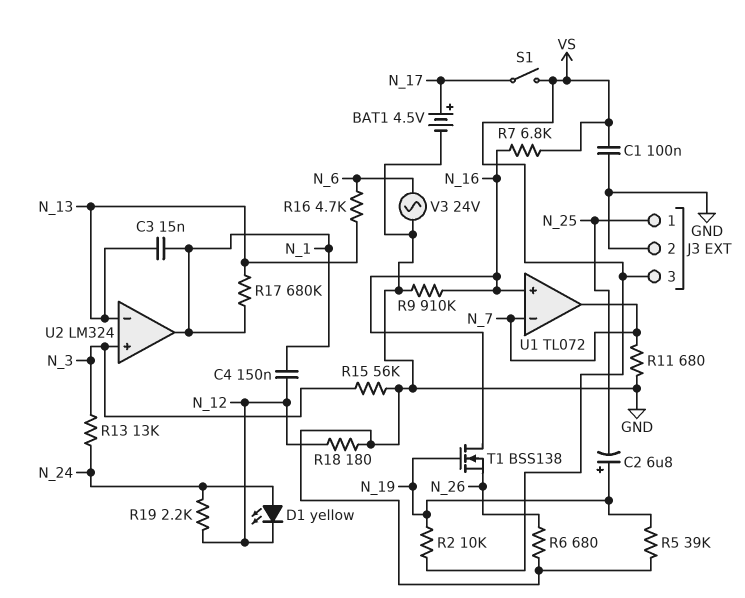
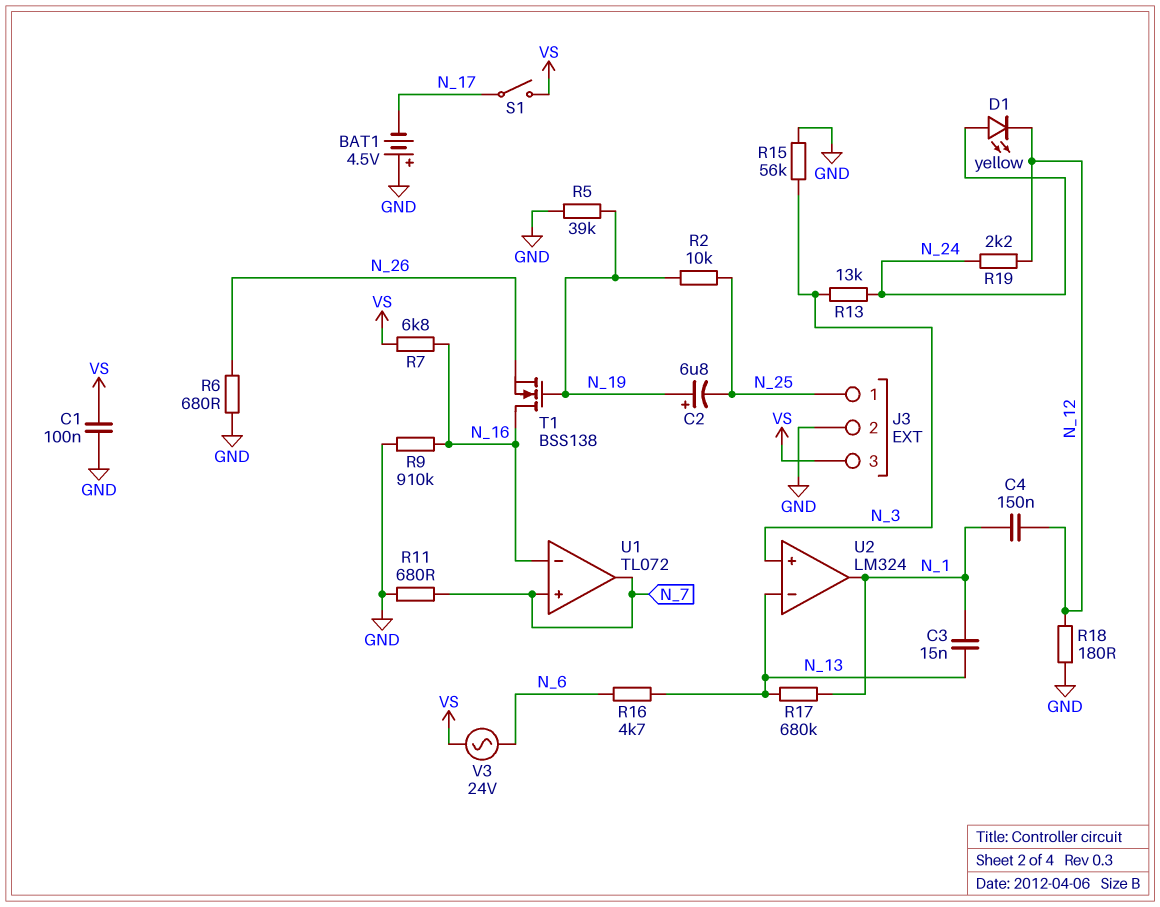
BAT1: 4.5V (plus N_17, minus GND) -> 4.5V (plus GND, minus N_17)
R2: 10k (N_19, VS) -> 10k (N_19, N_25)
U1 pin in+: N_16 -> N_7
U1 pin in-: N_7 -> N_16
V3: AC 24V (GND, N_6) -> AC 24V (N_6, VS)

